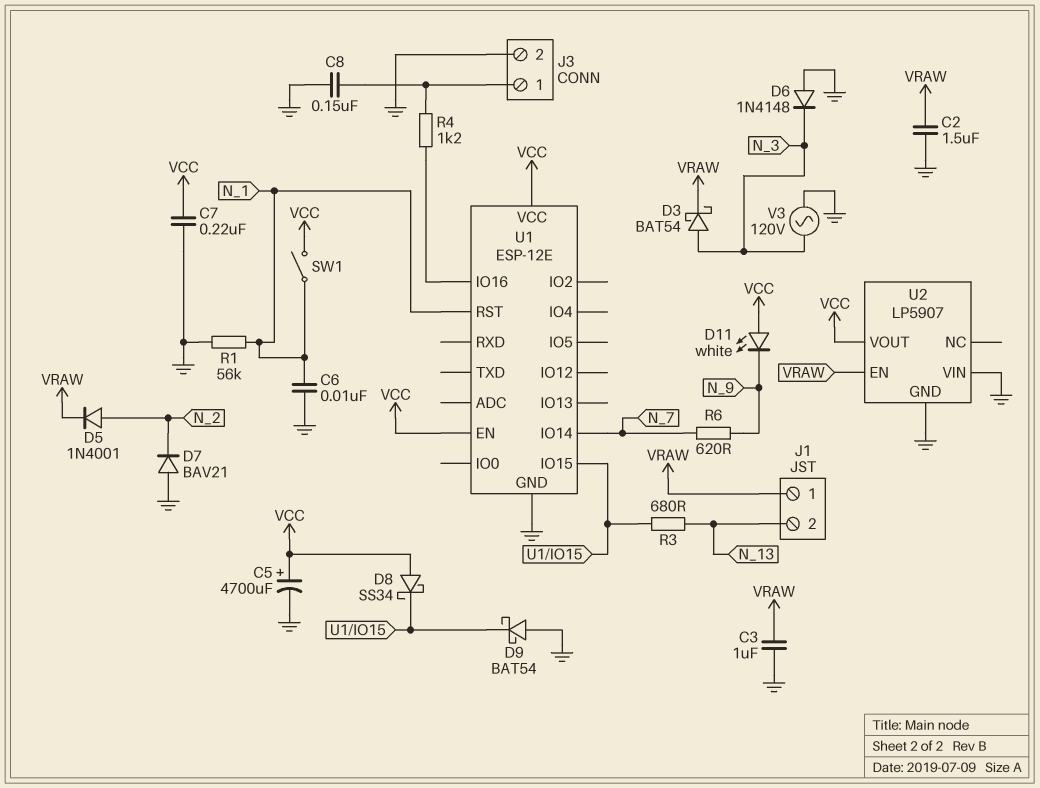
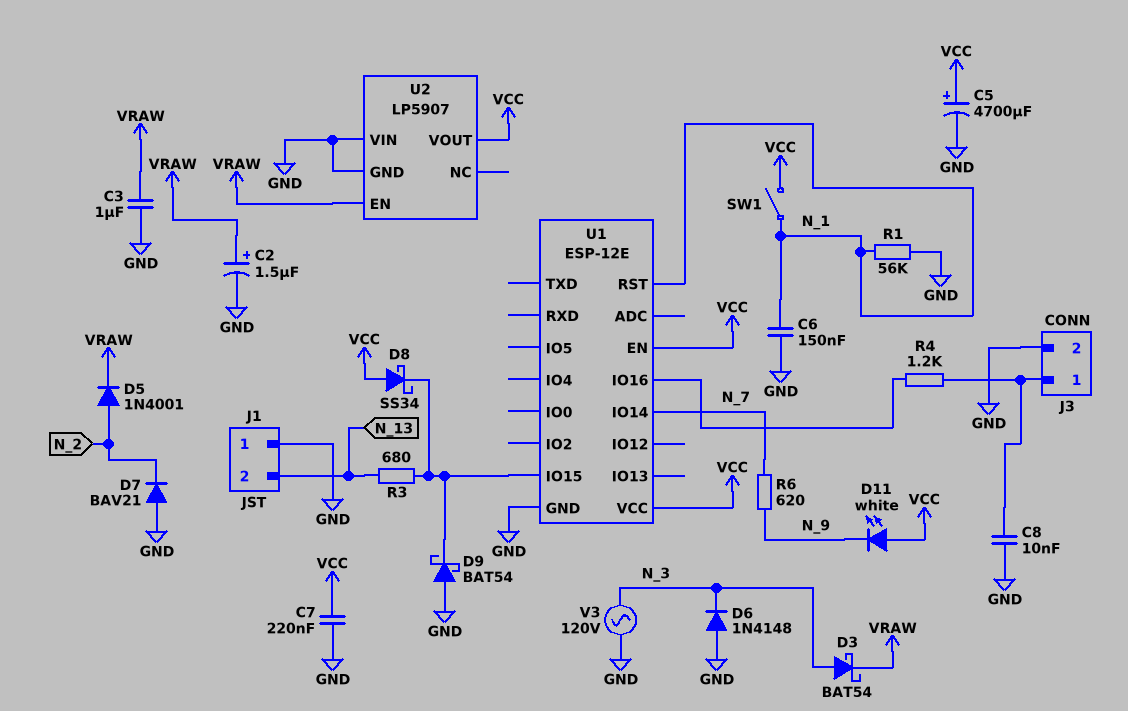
C2: 1.5uF (GND, VRAW) -> 1.5uF (plus VRAW, minus GND)
C6: 10nF (GND, N_1) -> 150nF (GND, N_1)
C8: 150nF (GND, J3/1) -> 10nF (GND, J3/1)
J1 pin 1: VRAW -> GND

